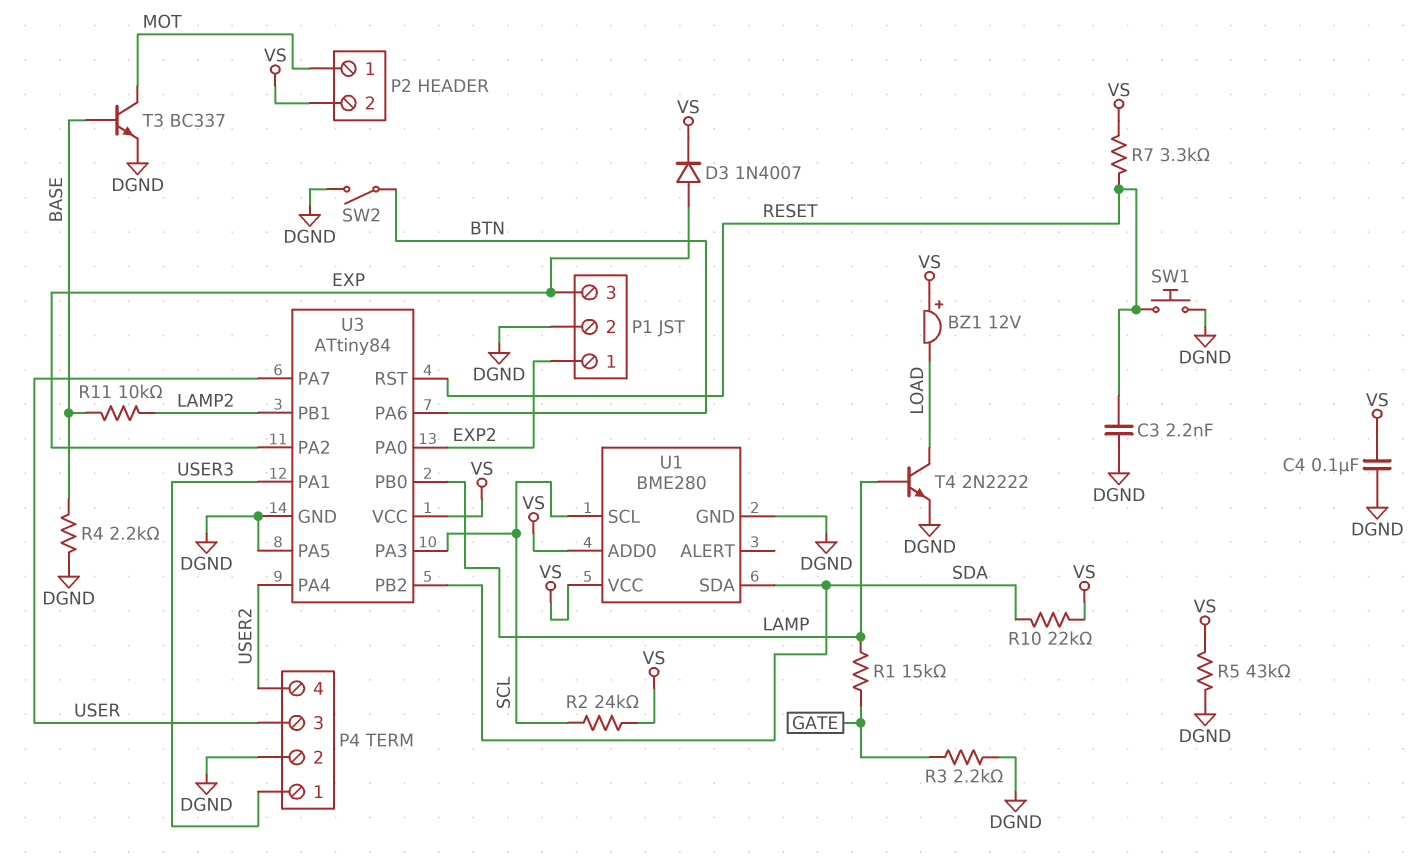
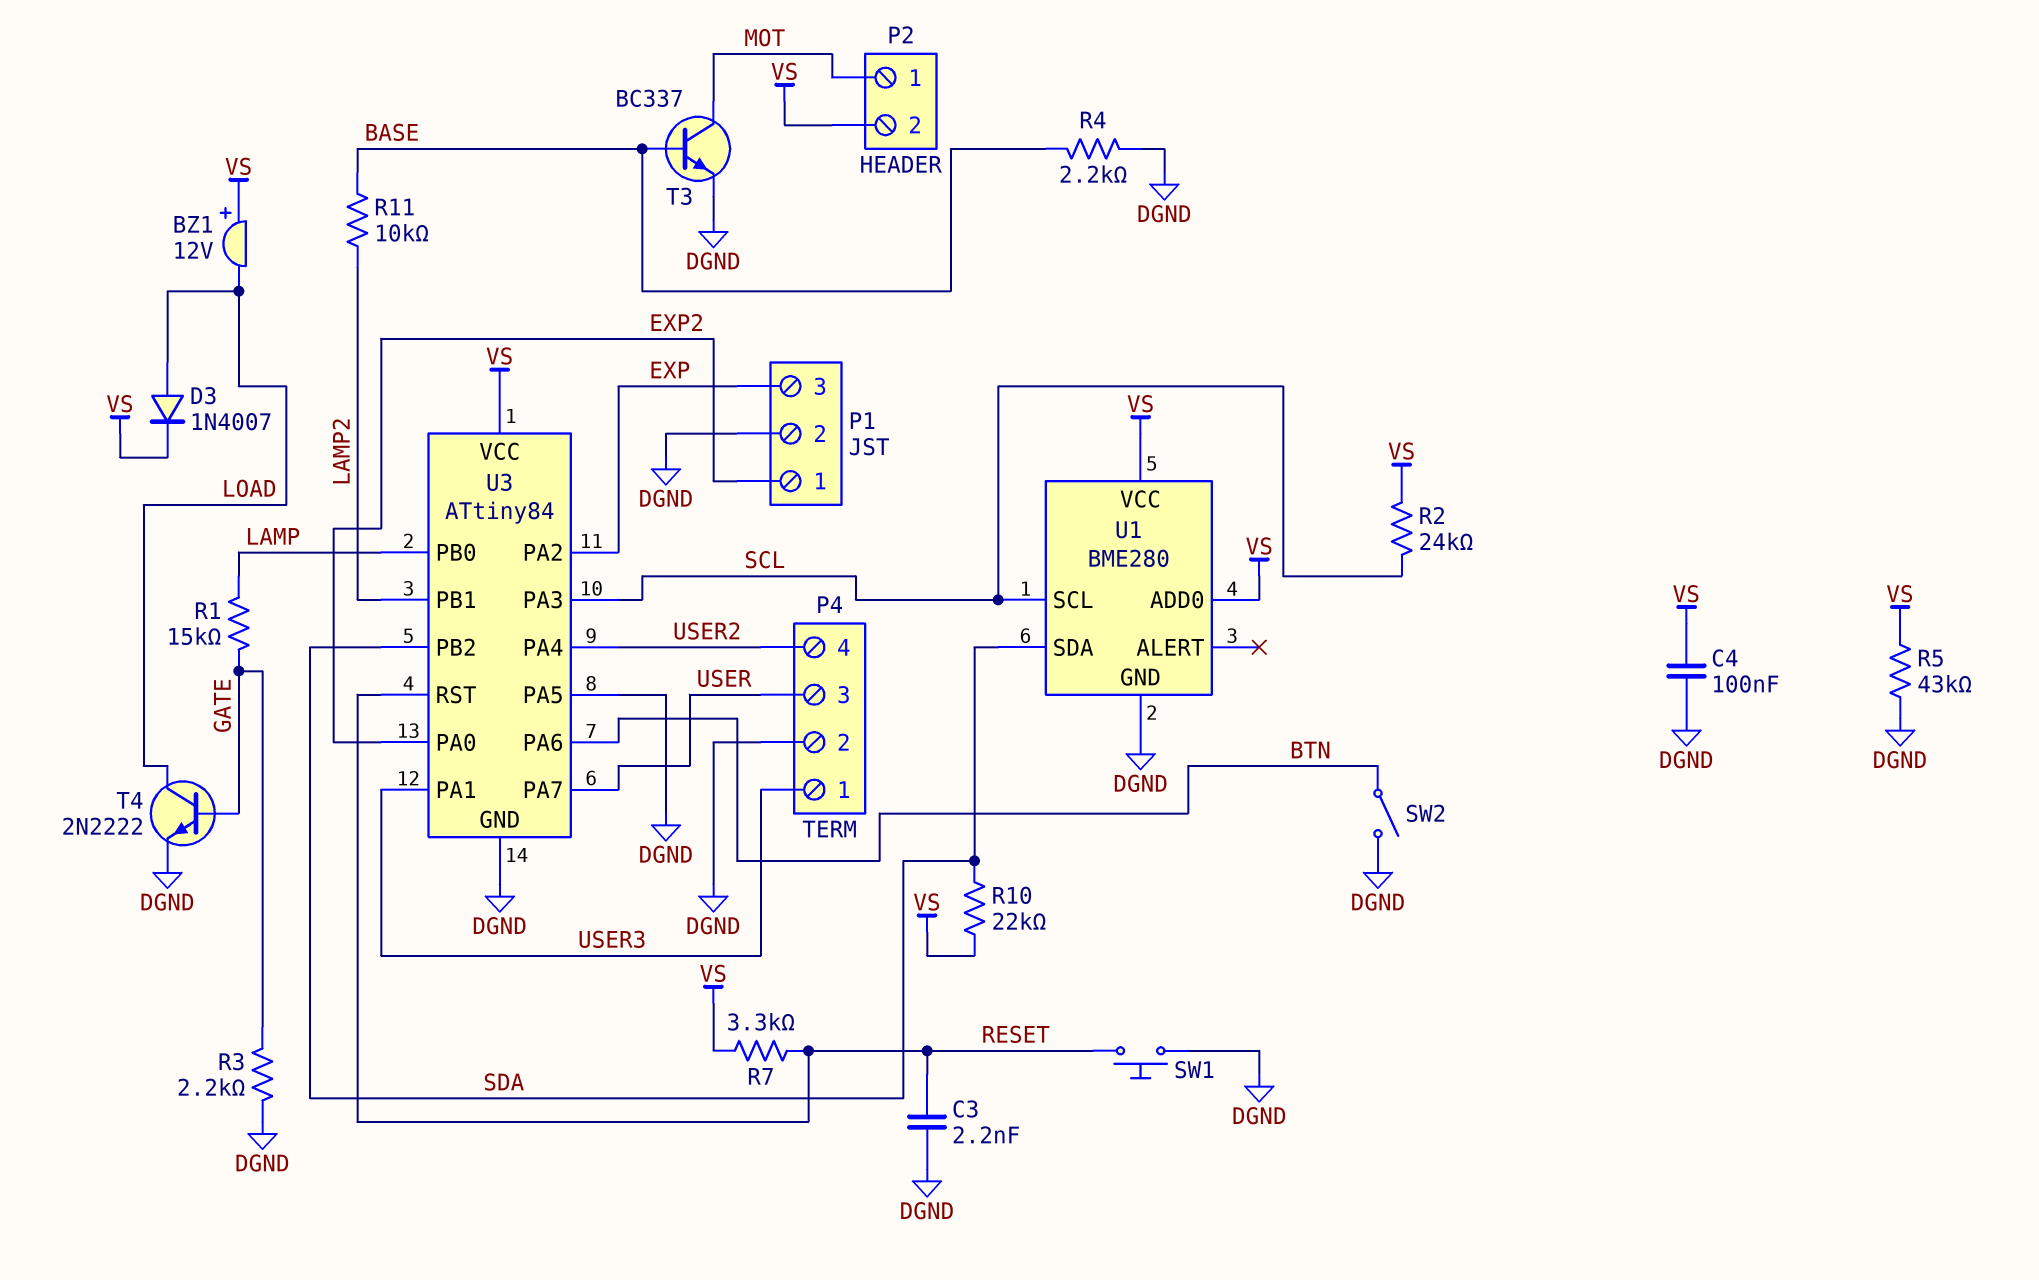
D3: diode 1N4007 (A EXP, K VS) -> diode 1N4007 (A LOAD, K VS)
T4: NPN 2N2222 (B LAMP, C LOAD, E DGND) -> NPN 2N2222 (B GATE, C LOAD, E DGND)

